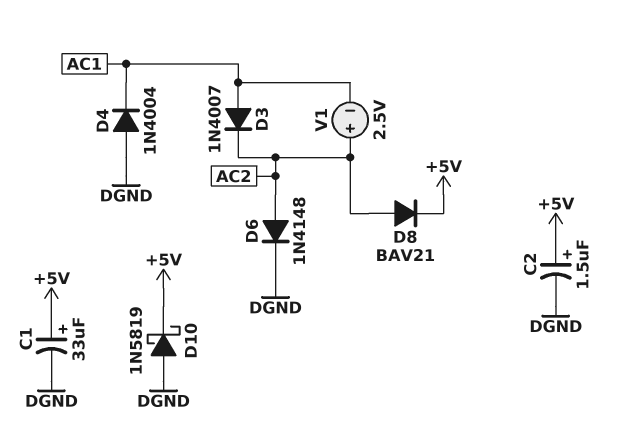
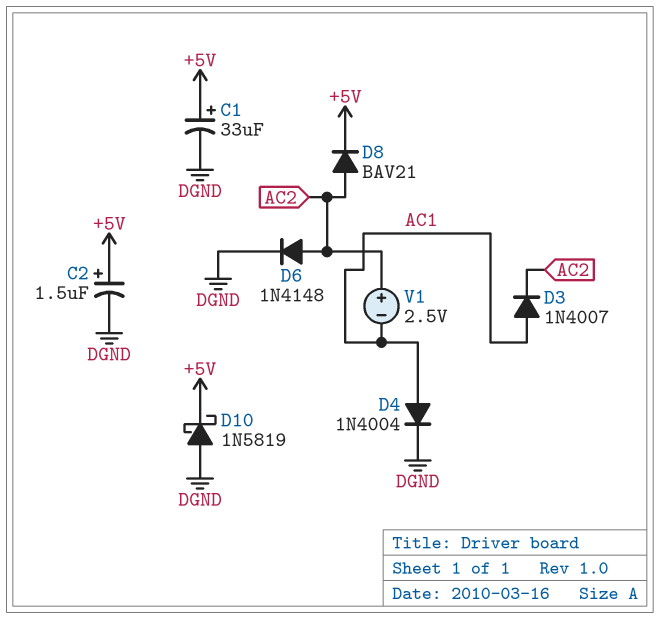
D4: diode 1N4004 (A DGND, K AC1) -> diode 1N4004 (A AC1, K DGND)

